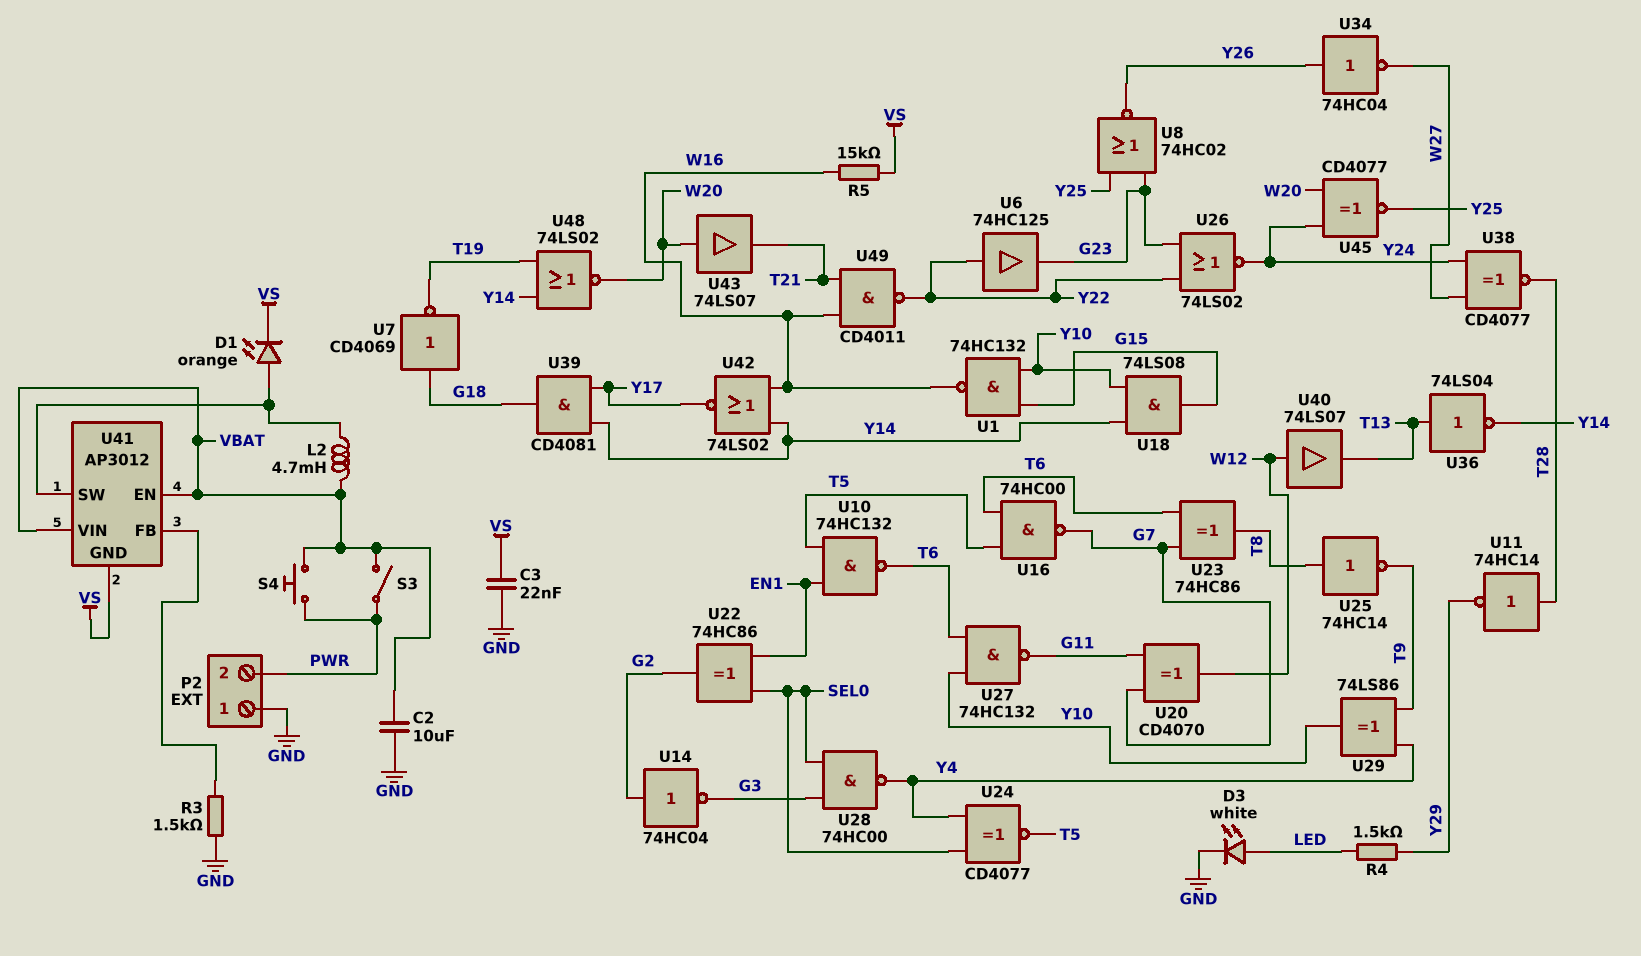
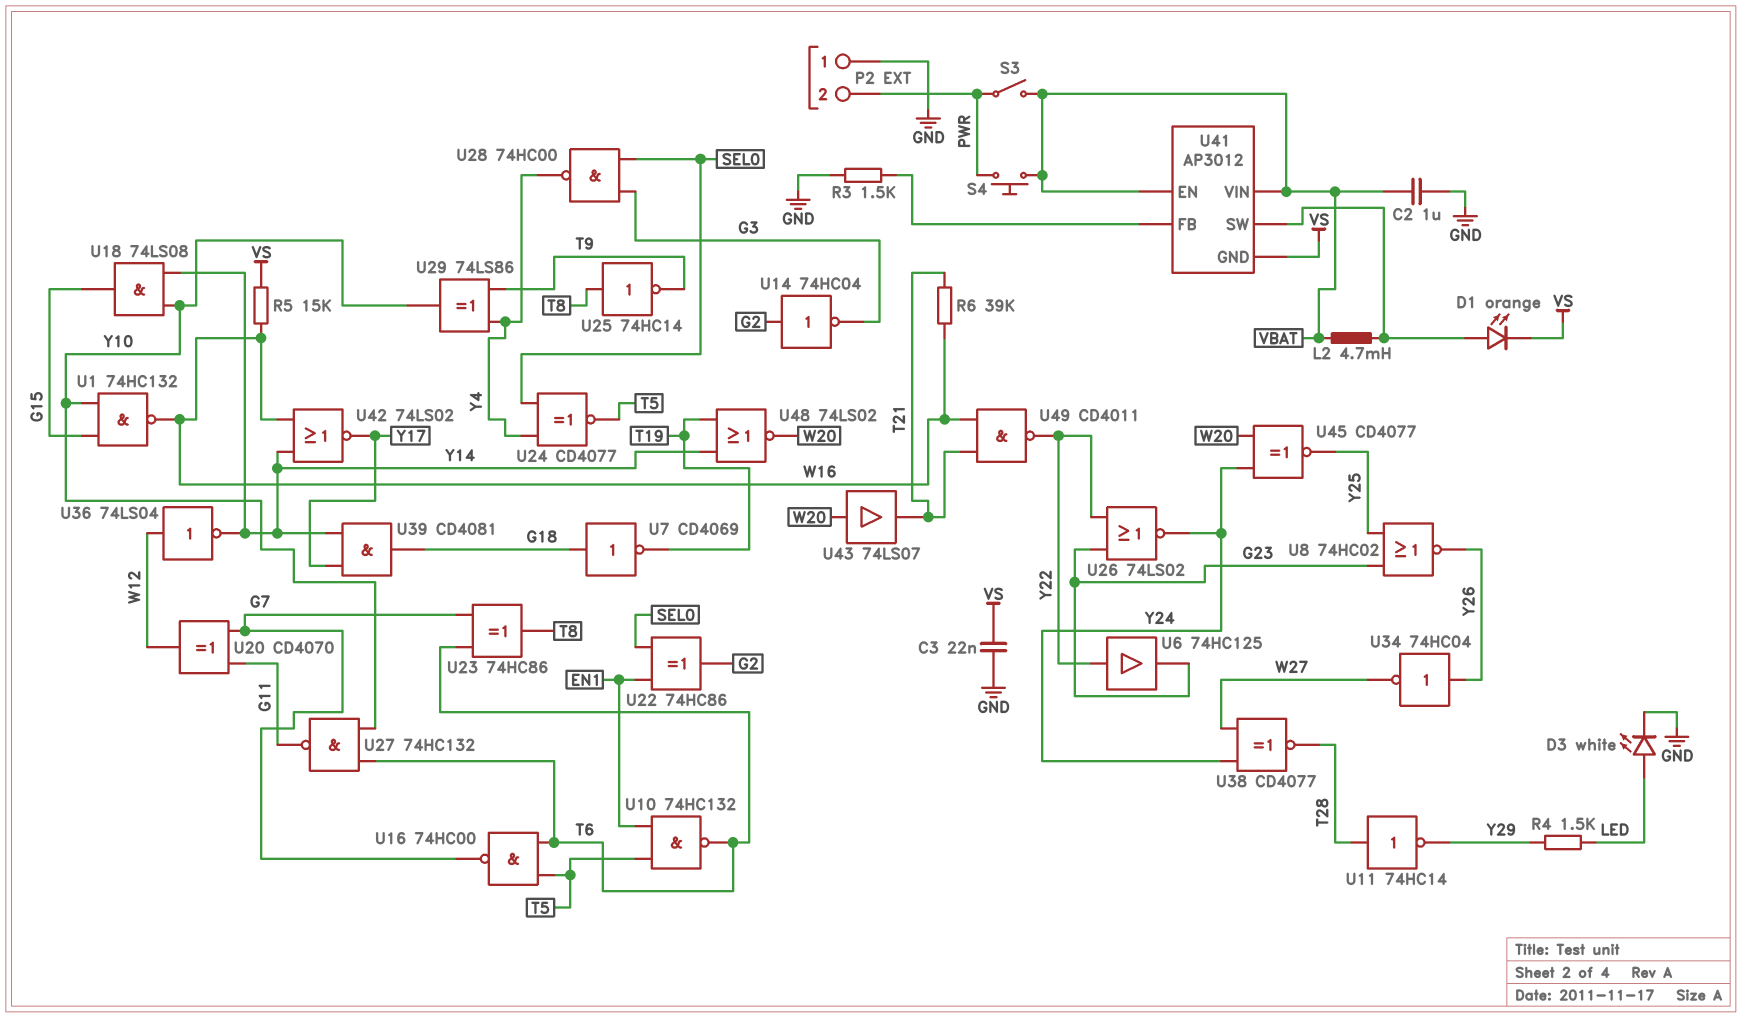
C2: 10uF (GND, VBAT) -> 1uF (GND, VBAT)
R6: none -> 39k (T21, W16)
U36: NOT 74LS04 (in T13, out Y14) -> NOT 74LS04 (in W12, out Y14)
U40: buffer 74LS07 (in W12, out T13) -> none

